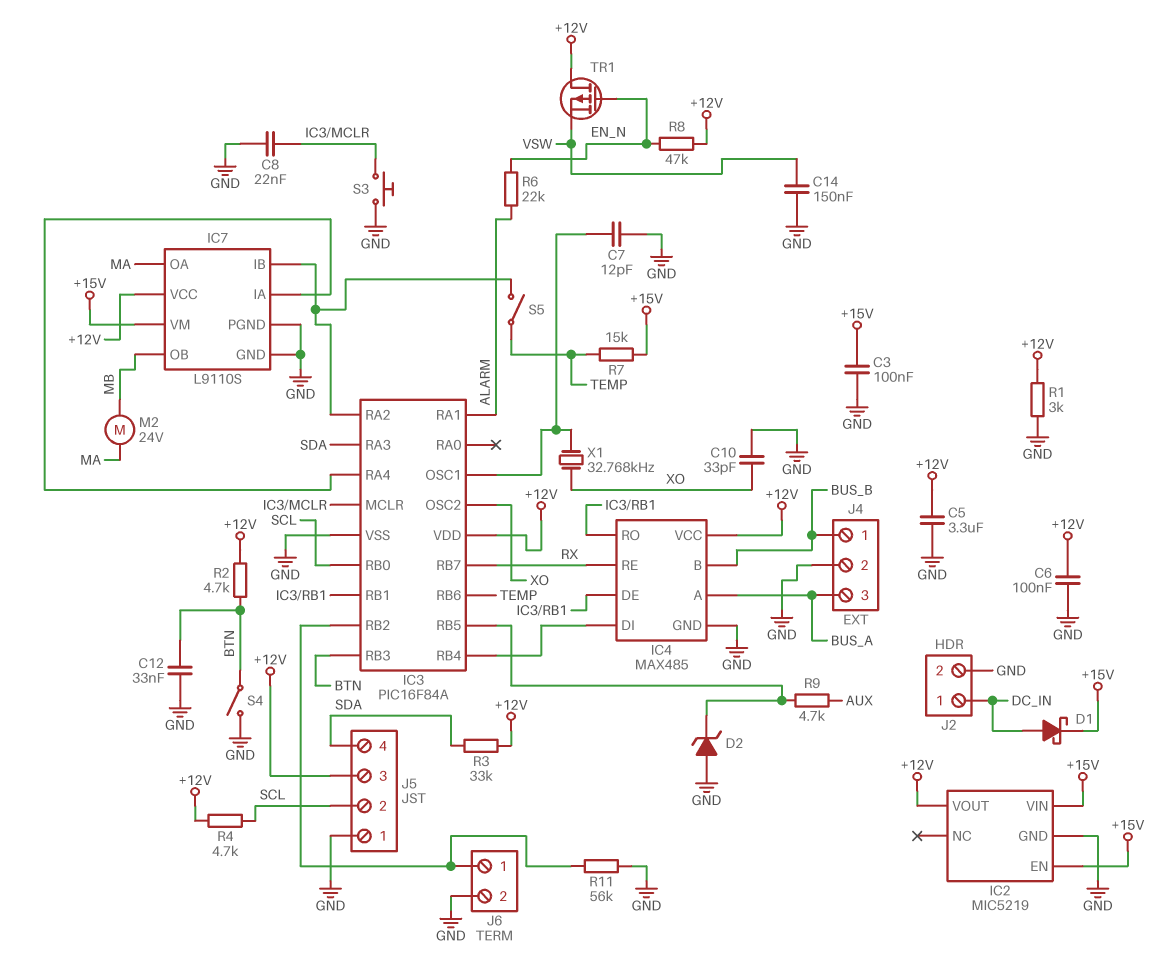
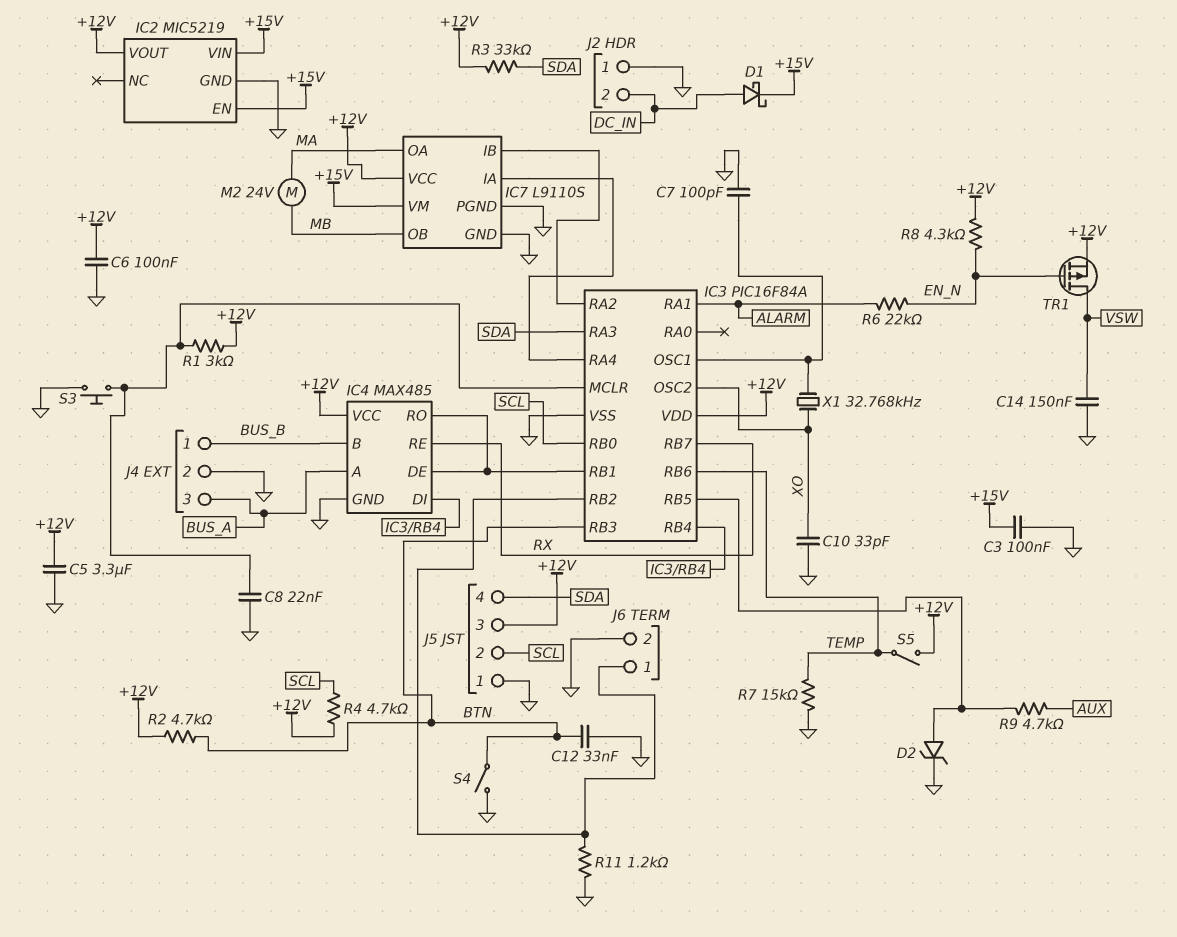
C7: 12pF (GND, IC3/OSC1) -> 100pF (GND, IC3/OSC1)
D2: zener (A GND, K IC3/RB5) -> zener (A IC3/RB5, K GND)
J2 pin 1: DC_IN -> GND
J2 pin 2: GND -> DC_IN
R1: 3k (+12V, GND) -> 3k (+12V, IC3/MCLR)
R7: 15k (+15V, TEMP) -> 15k (GND, TEMP)
R8: 47k (+12V, EN_N) -> 4.3k (+12V, EN_N)
R11: 56k (GND, IC3/RB2) -> 1.2k (GND, IC3/RB2)
S5: switch (IC3/RA2, TEMP) -> switch (+12V, TEMP)
TR1: PMOS (G EN_N, D +12V, S VSW) -> PMOS (G EN_N, D VSW, S +12V)

